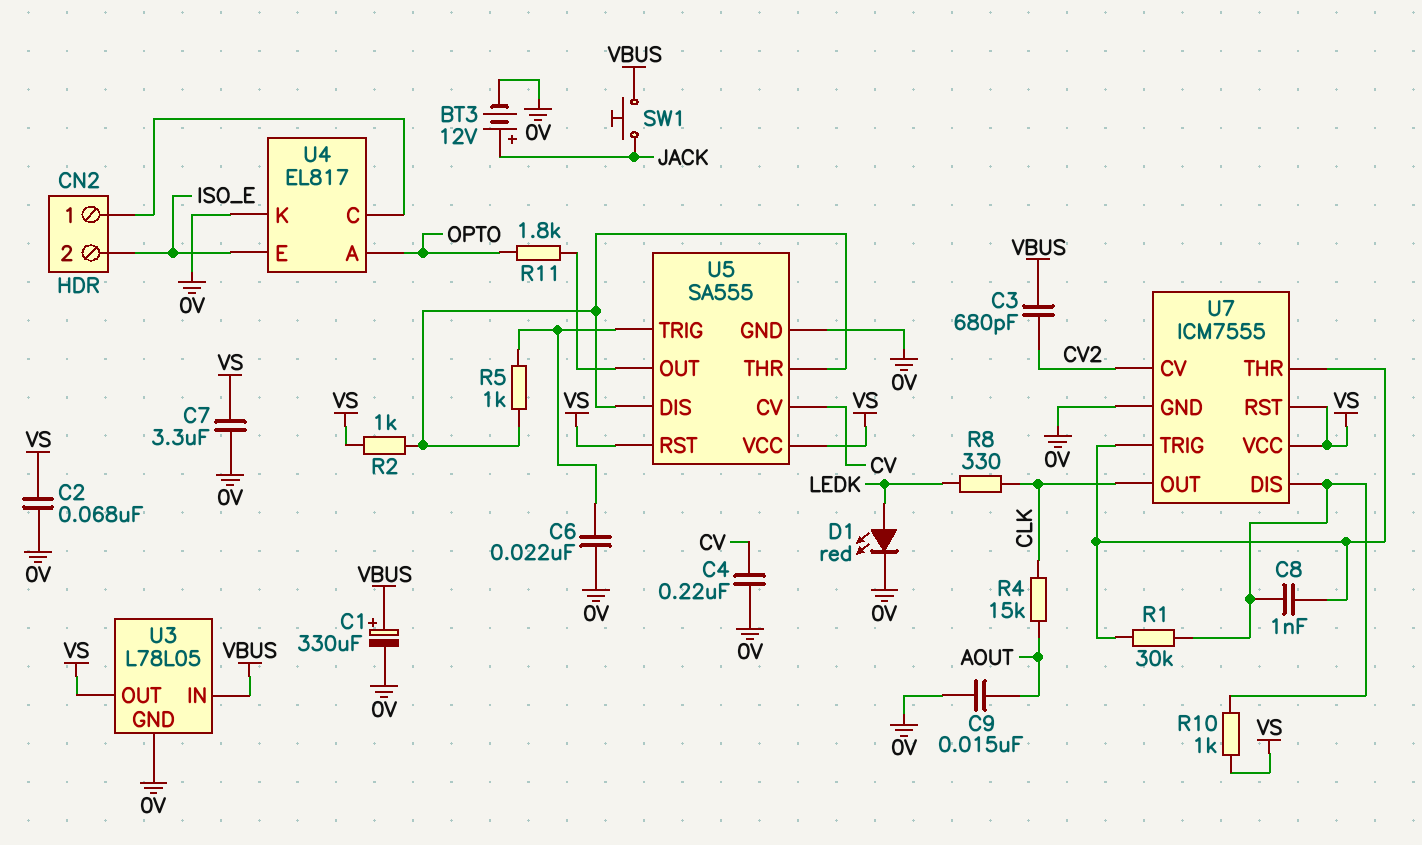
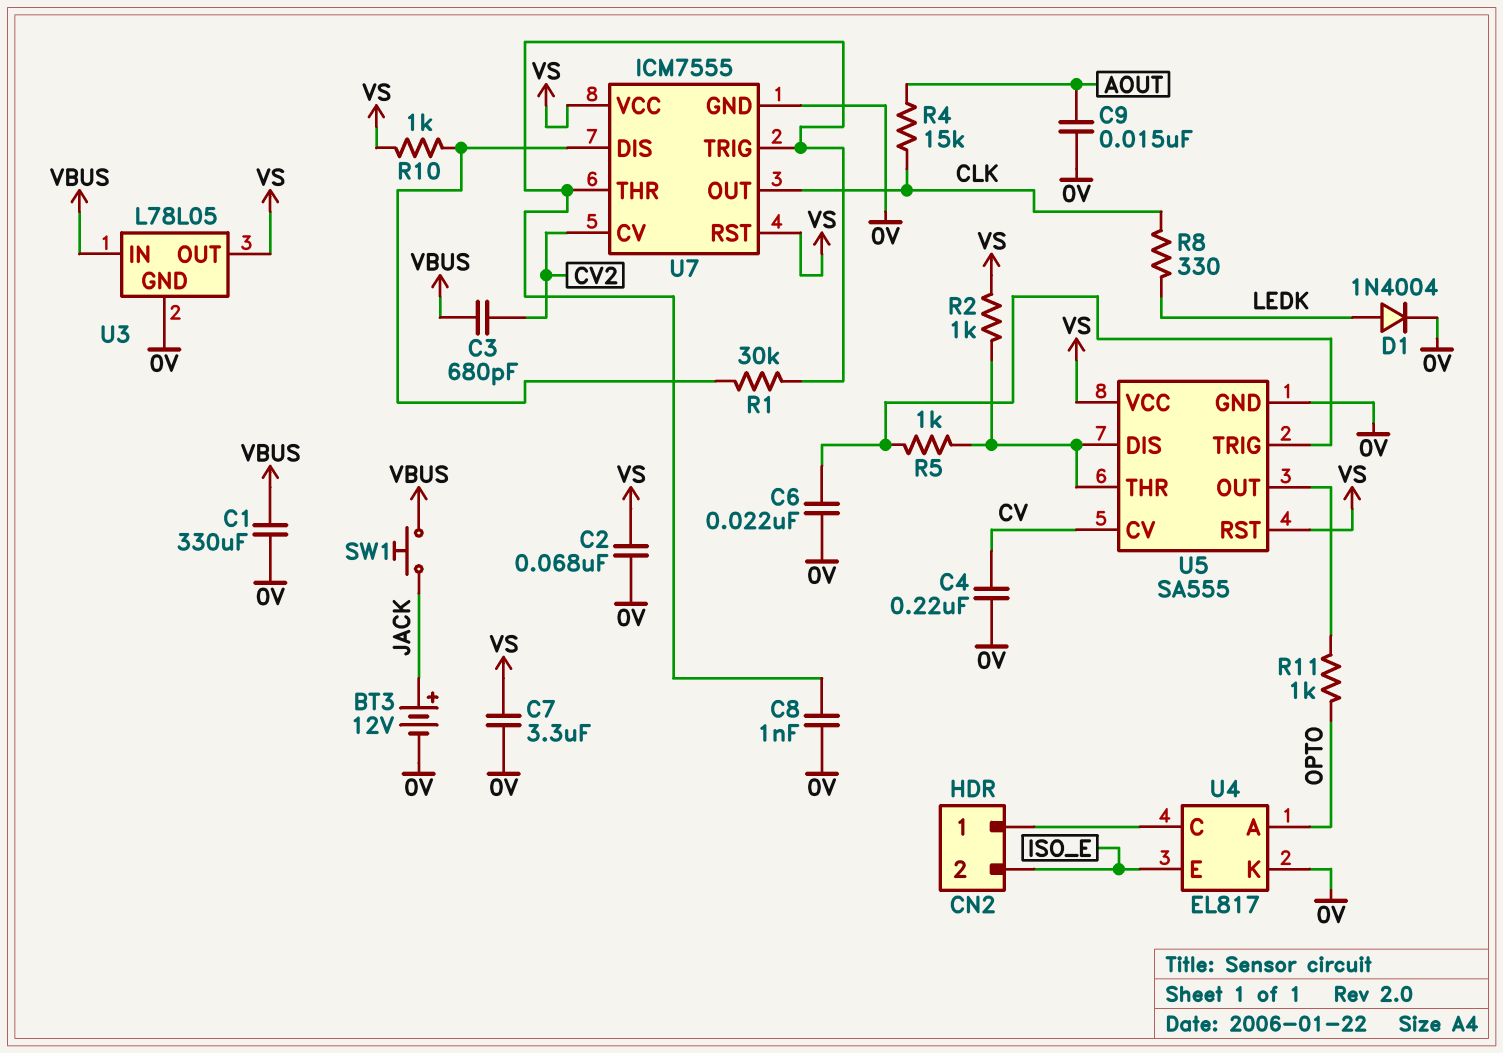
C1: 330uF (plus VBUS, minus 0V) -> 330uF (0V, VBUS)
C8: 1nF (U7/DIS, U7/THR) -> 1nF (0V, U7/THR)
D1: LED red (A LEDK, K 0V) -> diode 1N4004 (A LEDK, K 0V)
R11: 1.8k (OPTO, U5/OUT) -> 1k (OPTO, U5/OUT)

